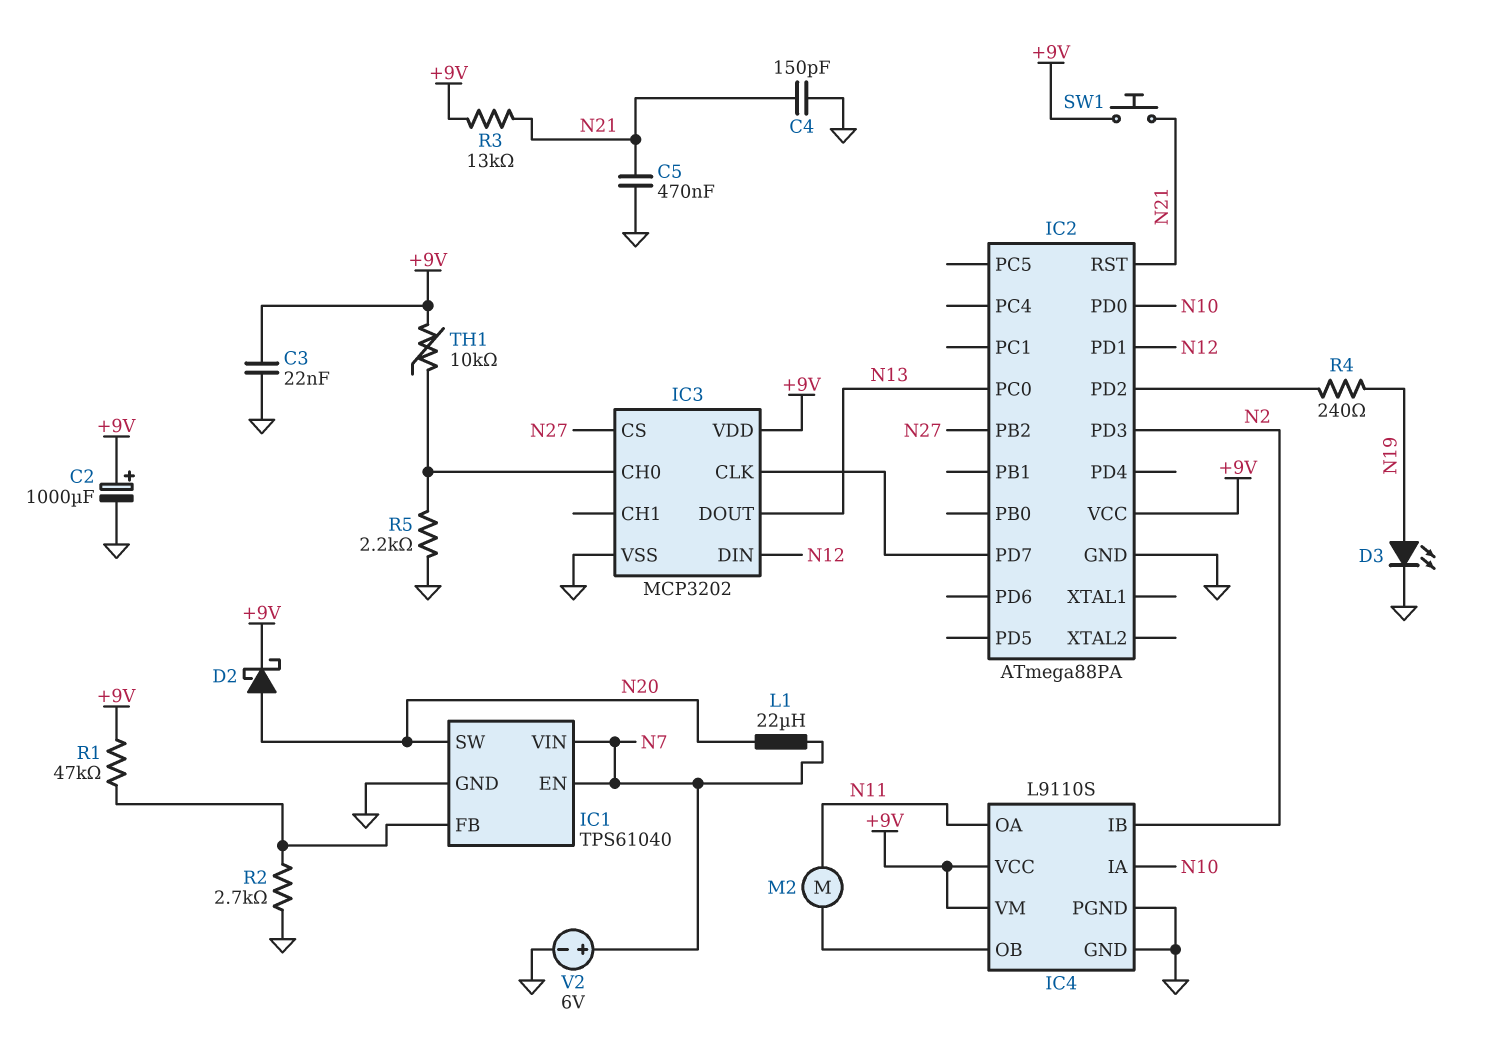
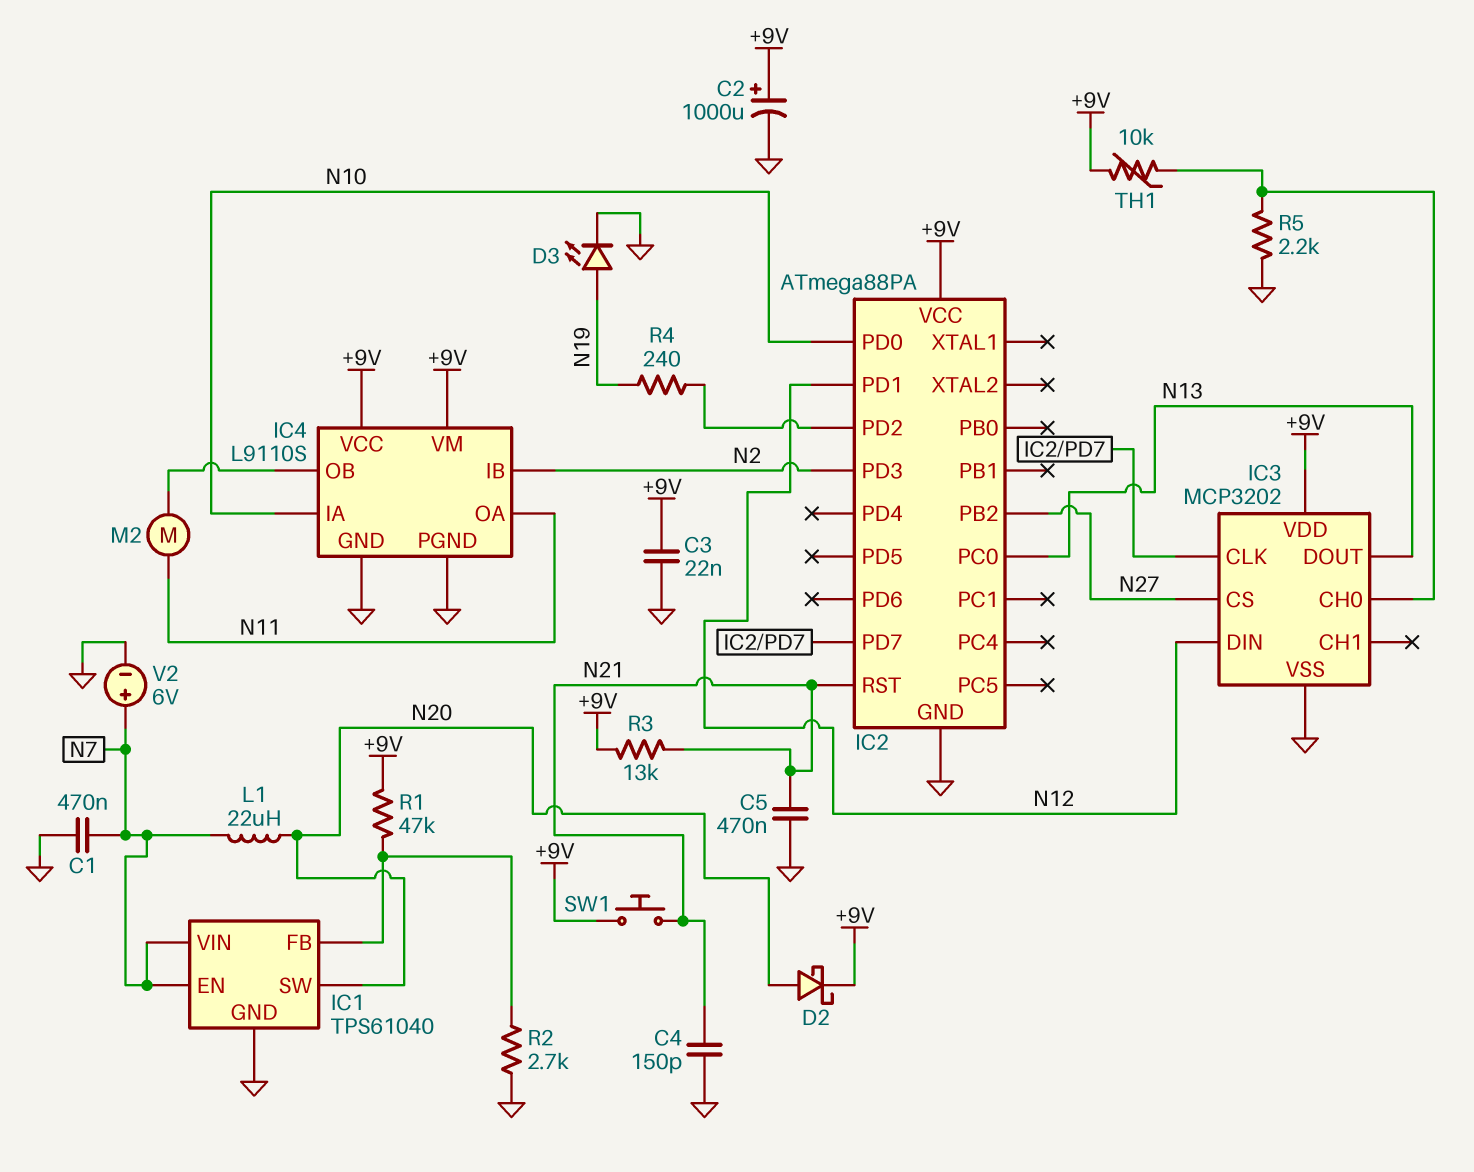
C1: none -> 470nF (GND, N7)

